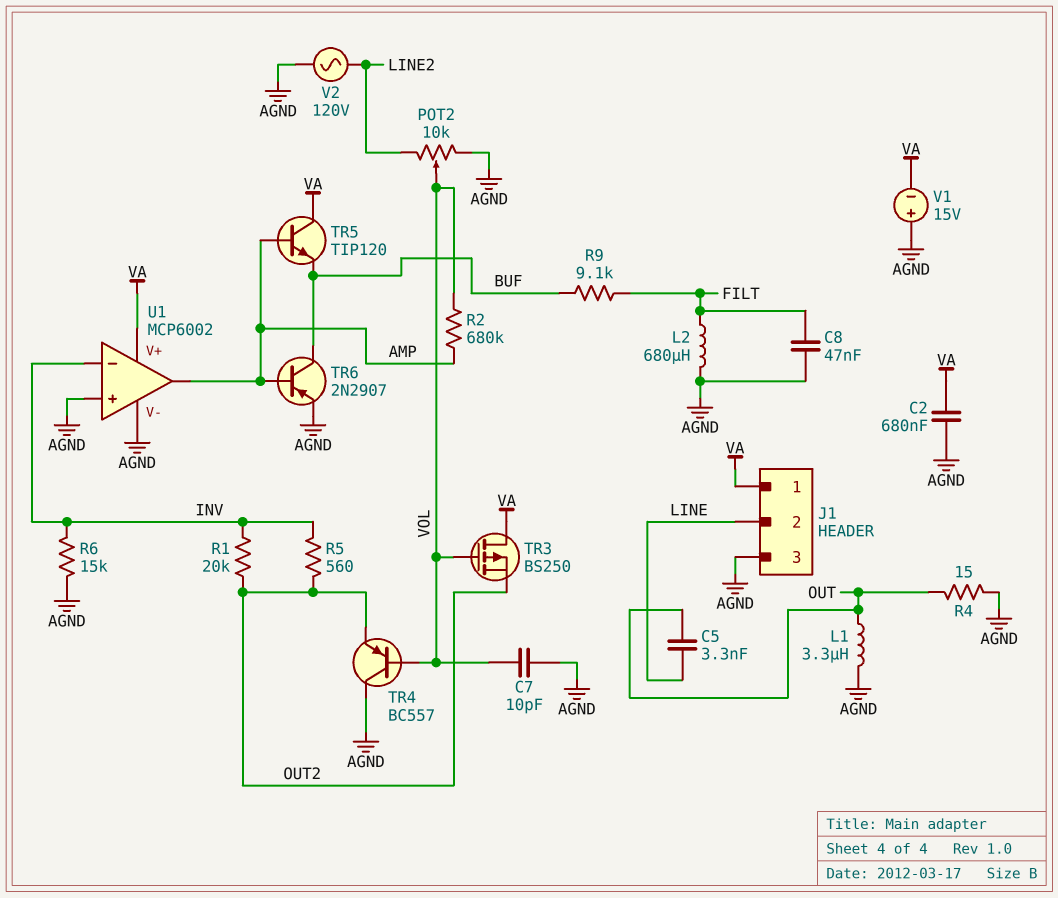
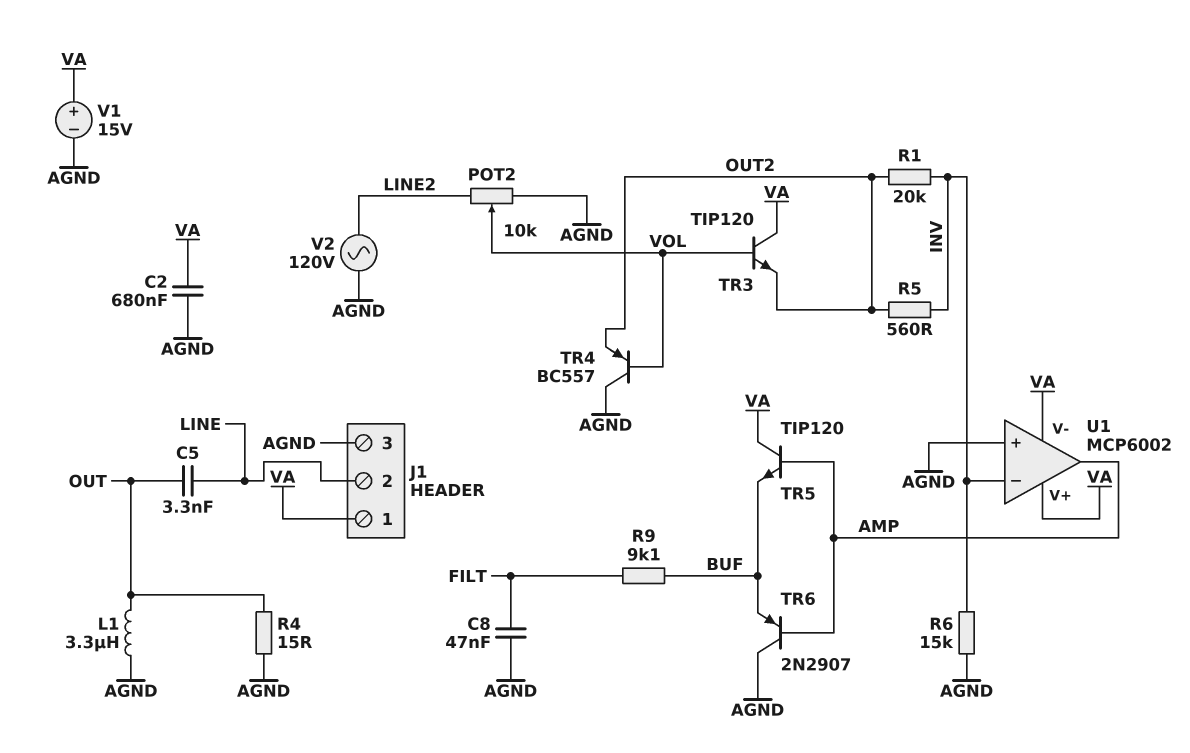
C7: 10pF (AGND, VOL) -> none
L2: 680uH (AGND, FILT) -> none
R2: 680k (AMP, VOL) -> none
TR3: PMOS BS250 (G VOL, D VA, S OUT2) -> NPN TIP120 (B VOL, C VA, E OUT2)
TR6: PNP 2N2907 (B AMP, C BUF, E AGND) -> PNP 2N2907 (B AMP, C AGND, E BUF)
U1 pin V-: AGND -> VA
V1: 15V (plus AGND, minus VA) -> 15V (plus VA, minus AGND)

